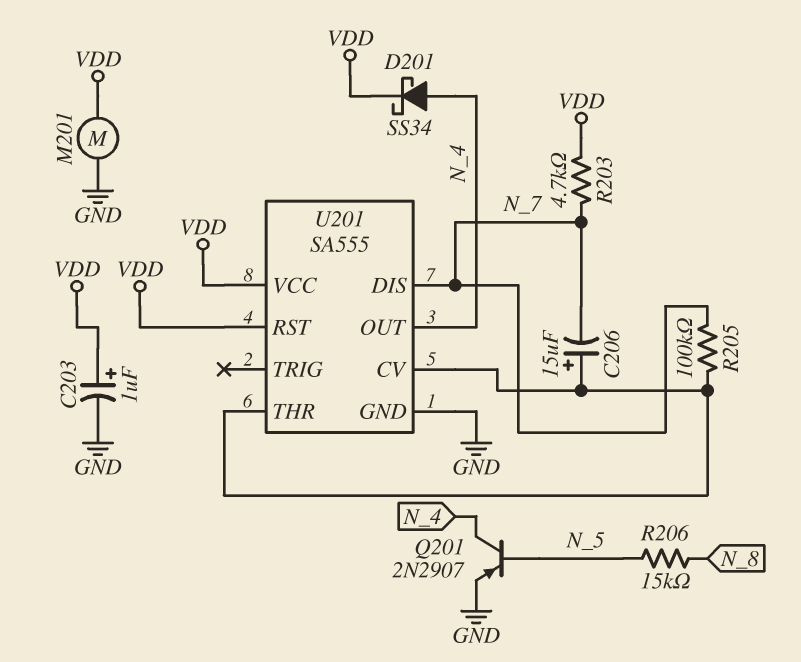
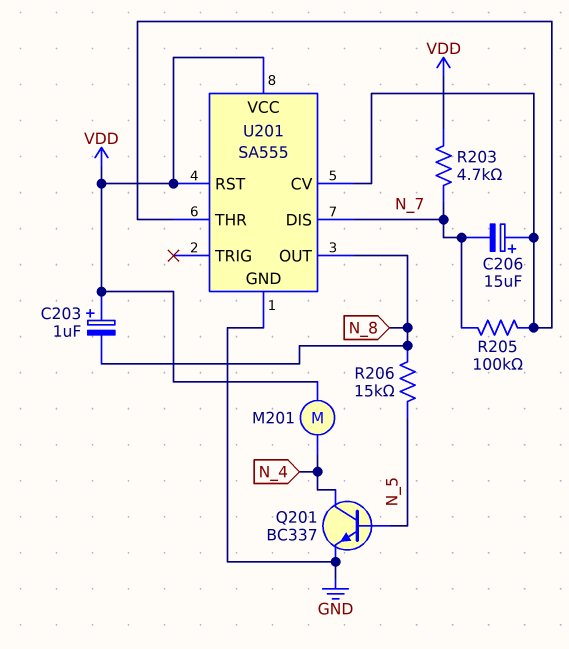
C203: 1uF (plus VDD, minus GND) -> 1uF (plus VDD, minus N_8)
D201: schottky SS34 (A N_4, K VDD) -> none
M201: motor (GND, VDD) -> motor (N_4, VDD)
Q201: PNP 2N2907 (B N_5, C N_4, E GND) -> NPN BC337 (B N_5, C N_4, E GND)
U201 pin OUT: N_4 -> N_8

